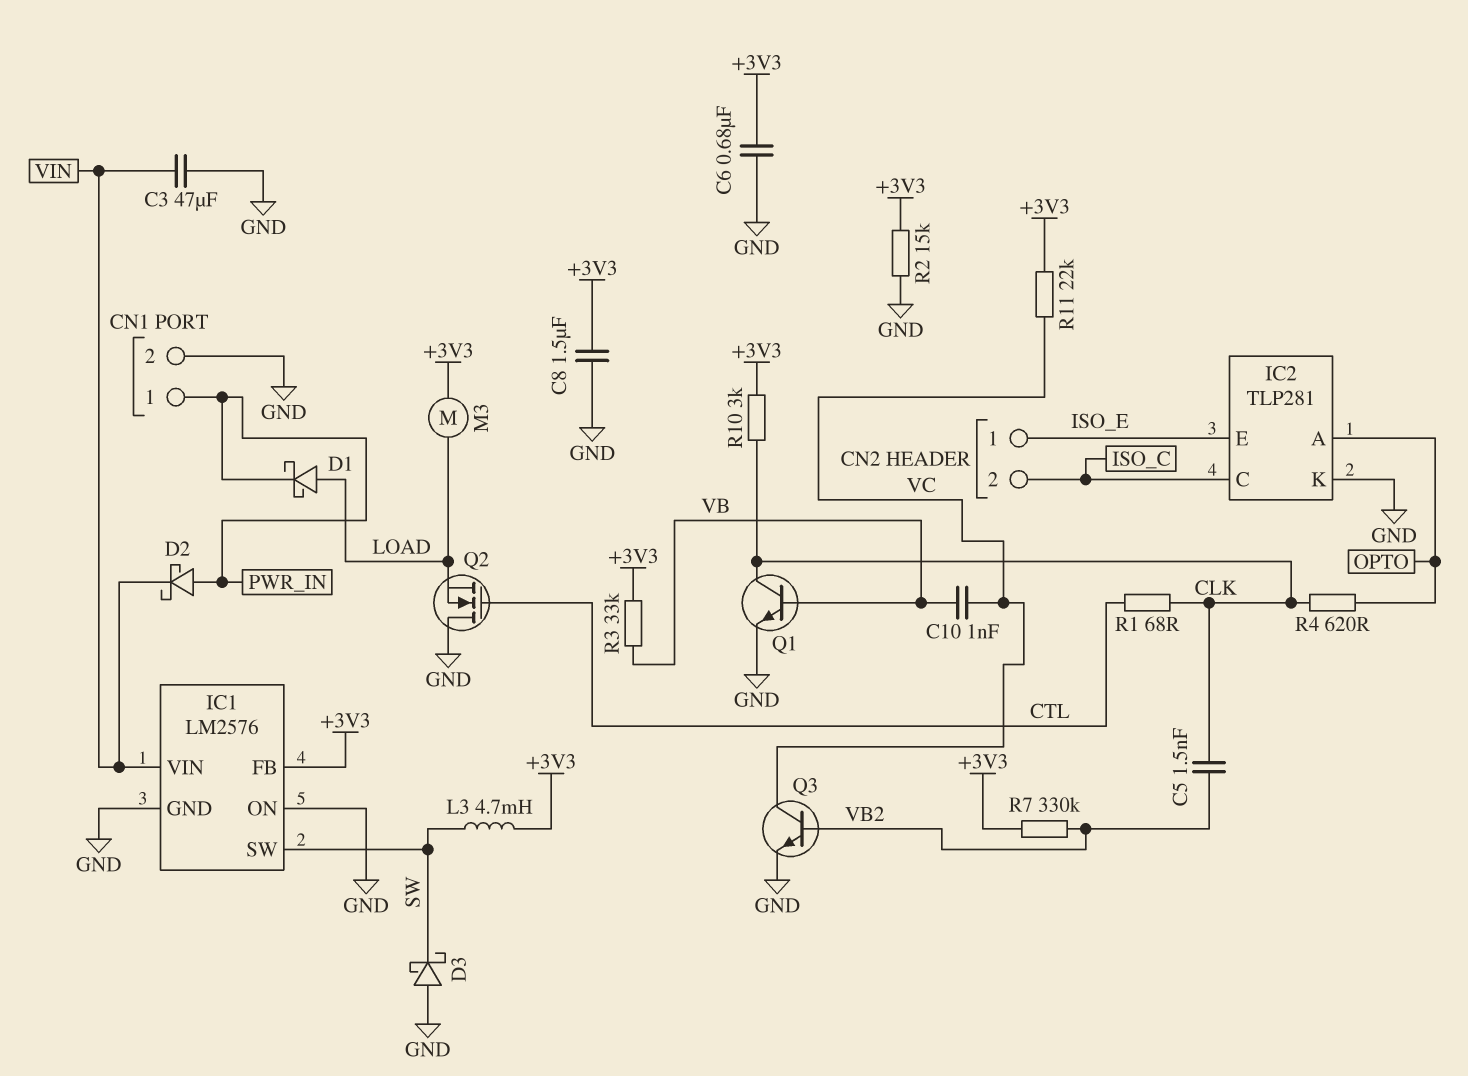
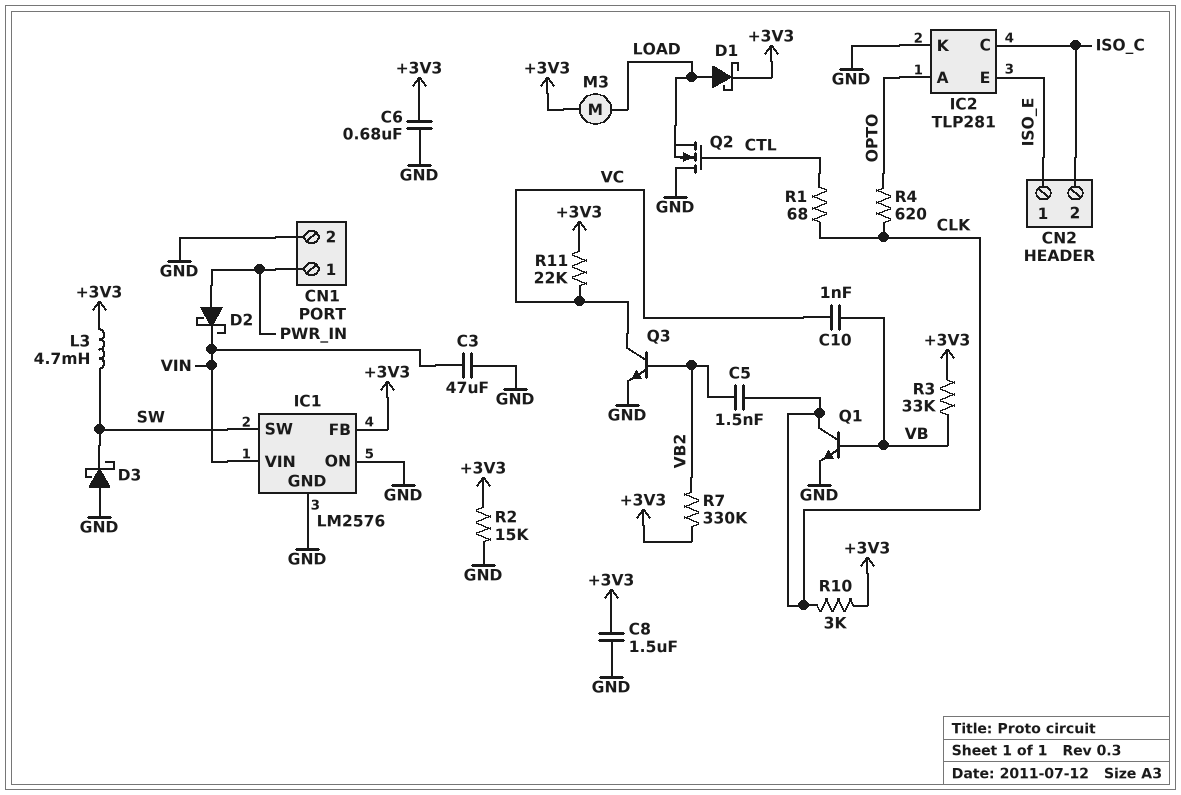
D1: schottky (A LOAD, K PWR_IN) -> schottky (A LOAD, K +3V3)

